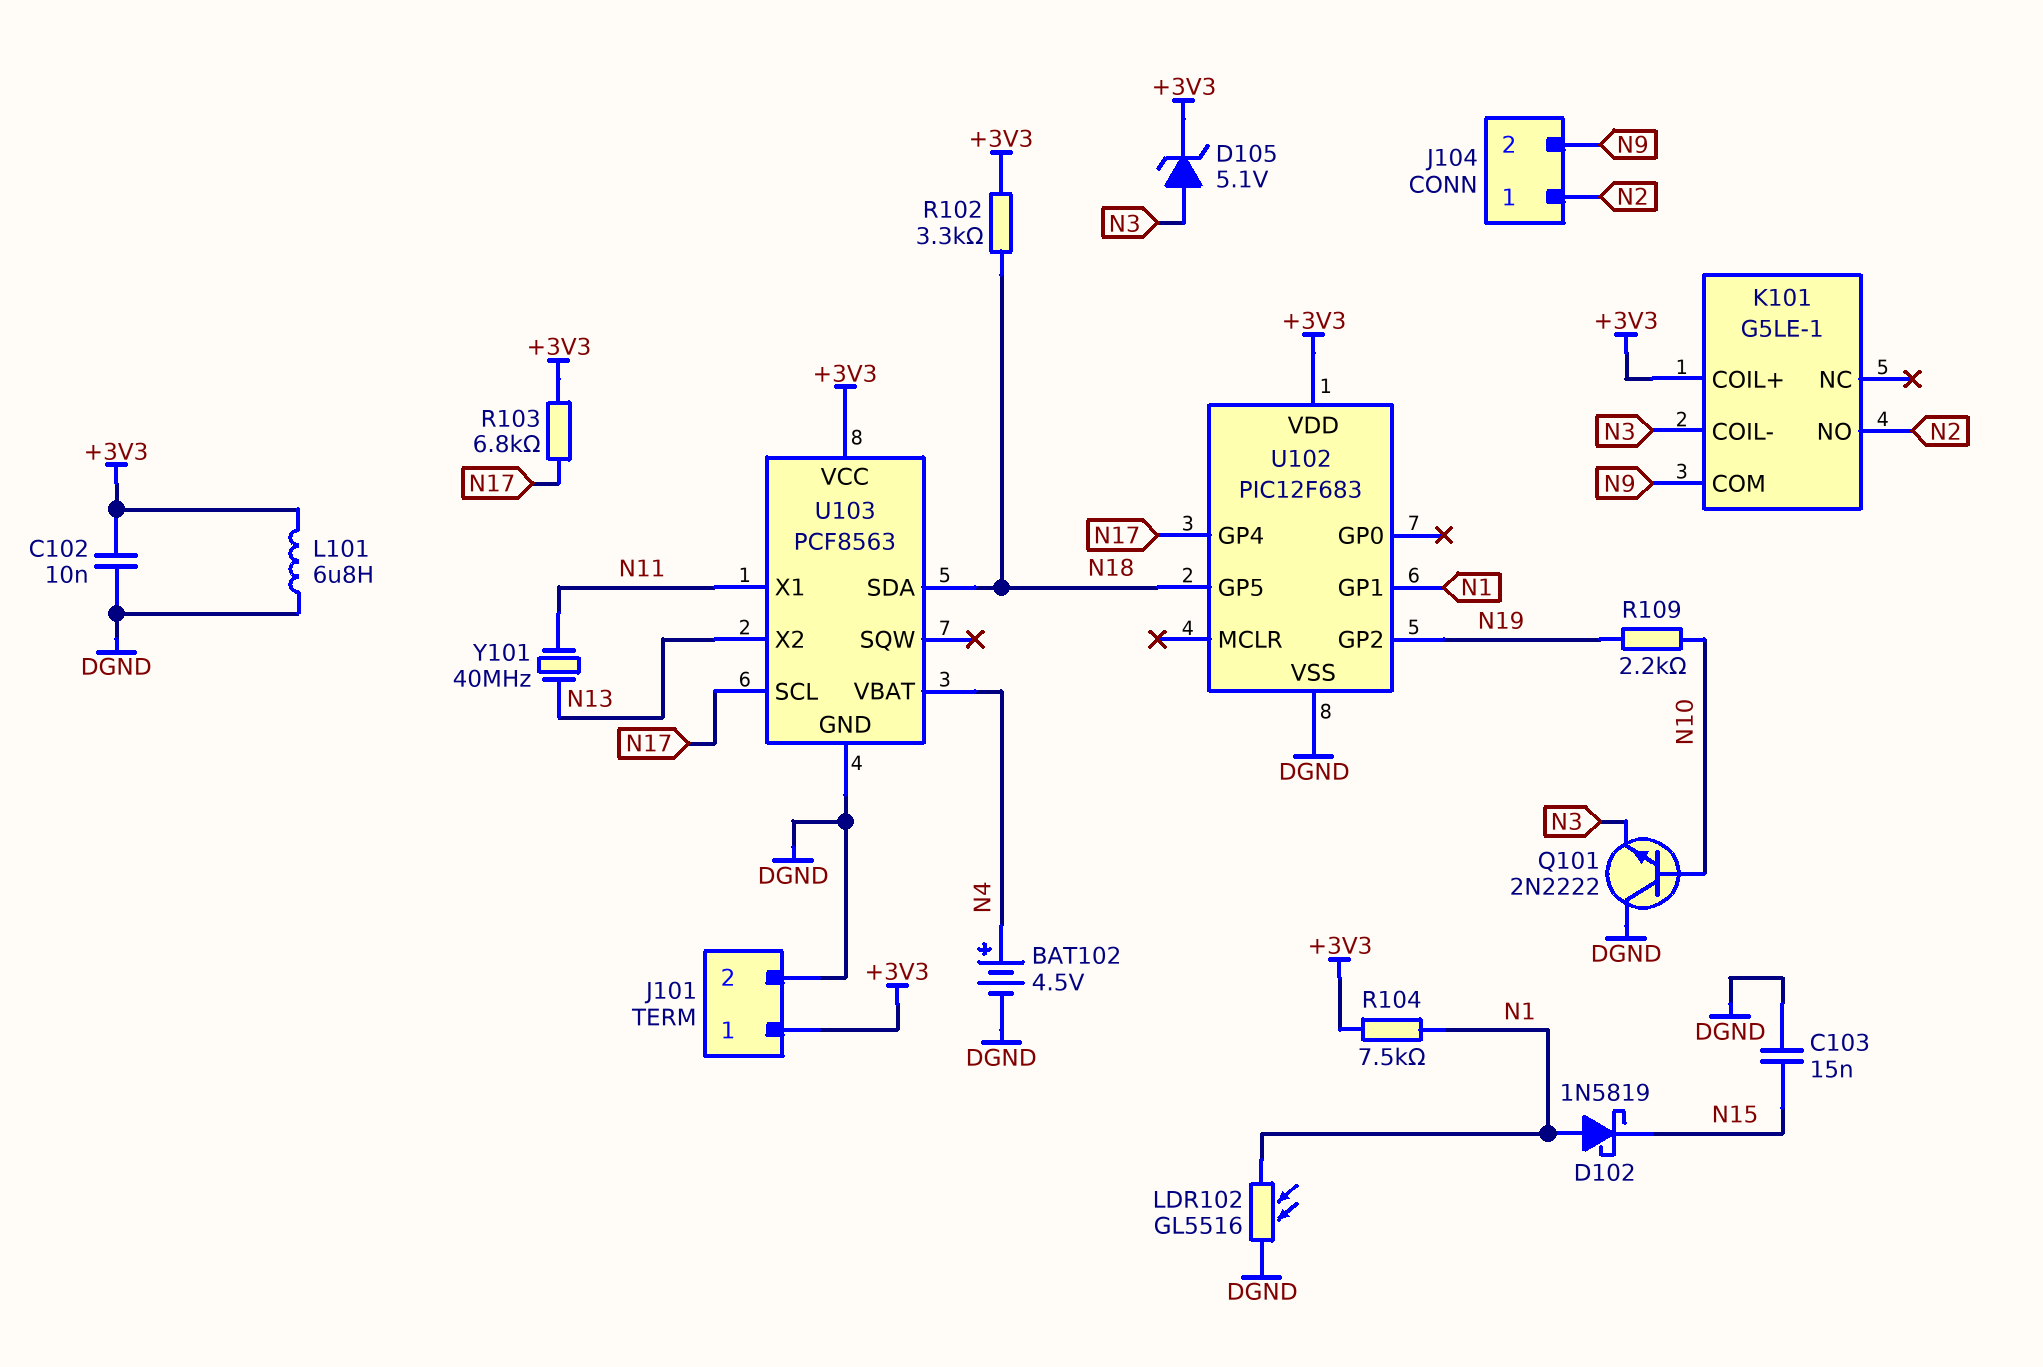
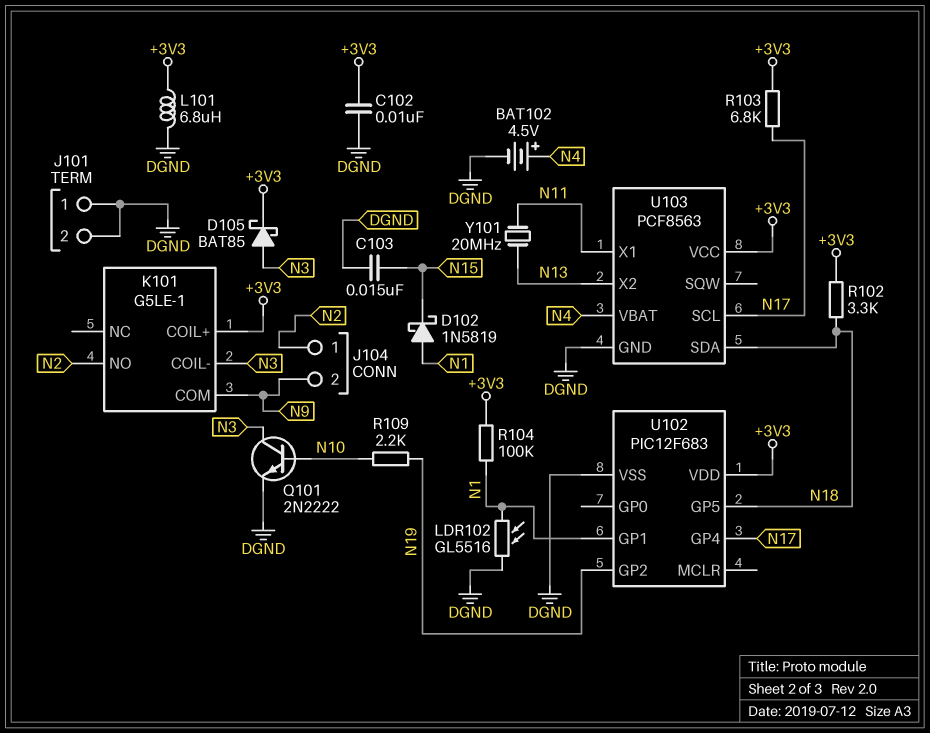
D105: zener 5.1V (A N3, K +3V3) -> schottky BAT85 (A N3, K +3V3)
J101 pin 1: +3V3 -> DGND
Q101: NPN 2N2222 (B N10, C DGND, E N3) -> NPN 2N2222 (B N10, C N3, E DGND)
R104: 7.5k (+3V3, N1) -> 100k (+3V3, N1)
Y101: 40MHz (N11, N13) -> 20MHz (N11, N13)

